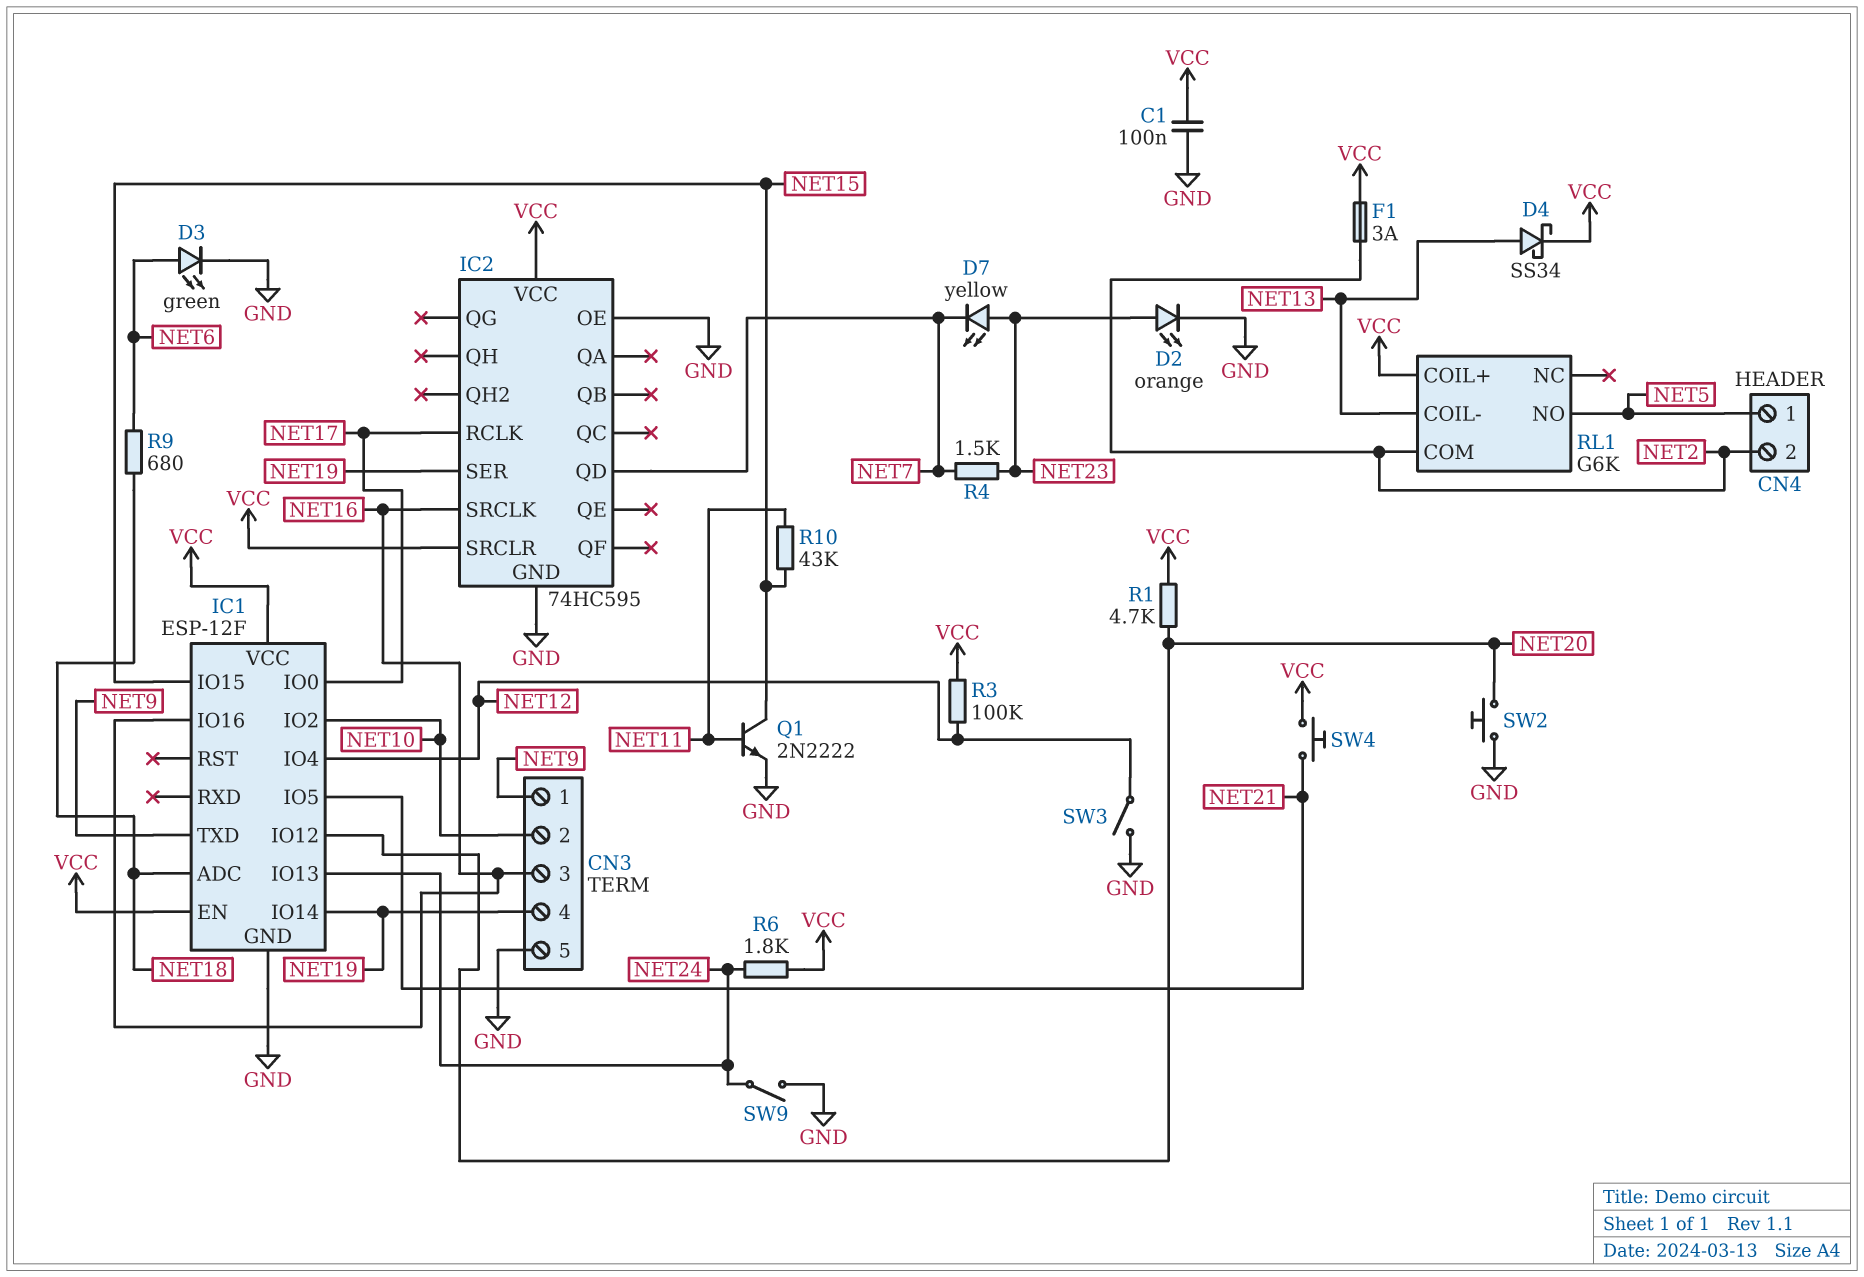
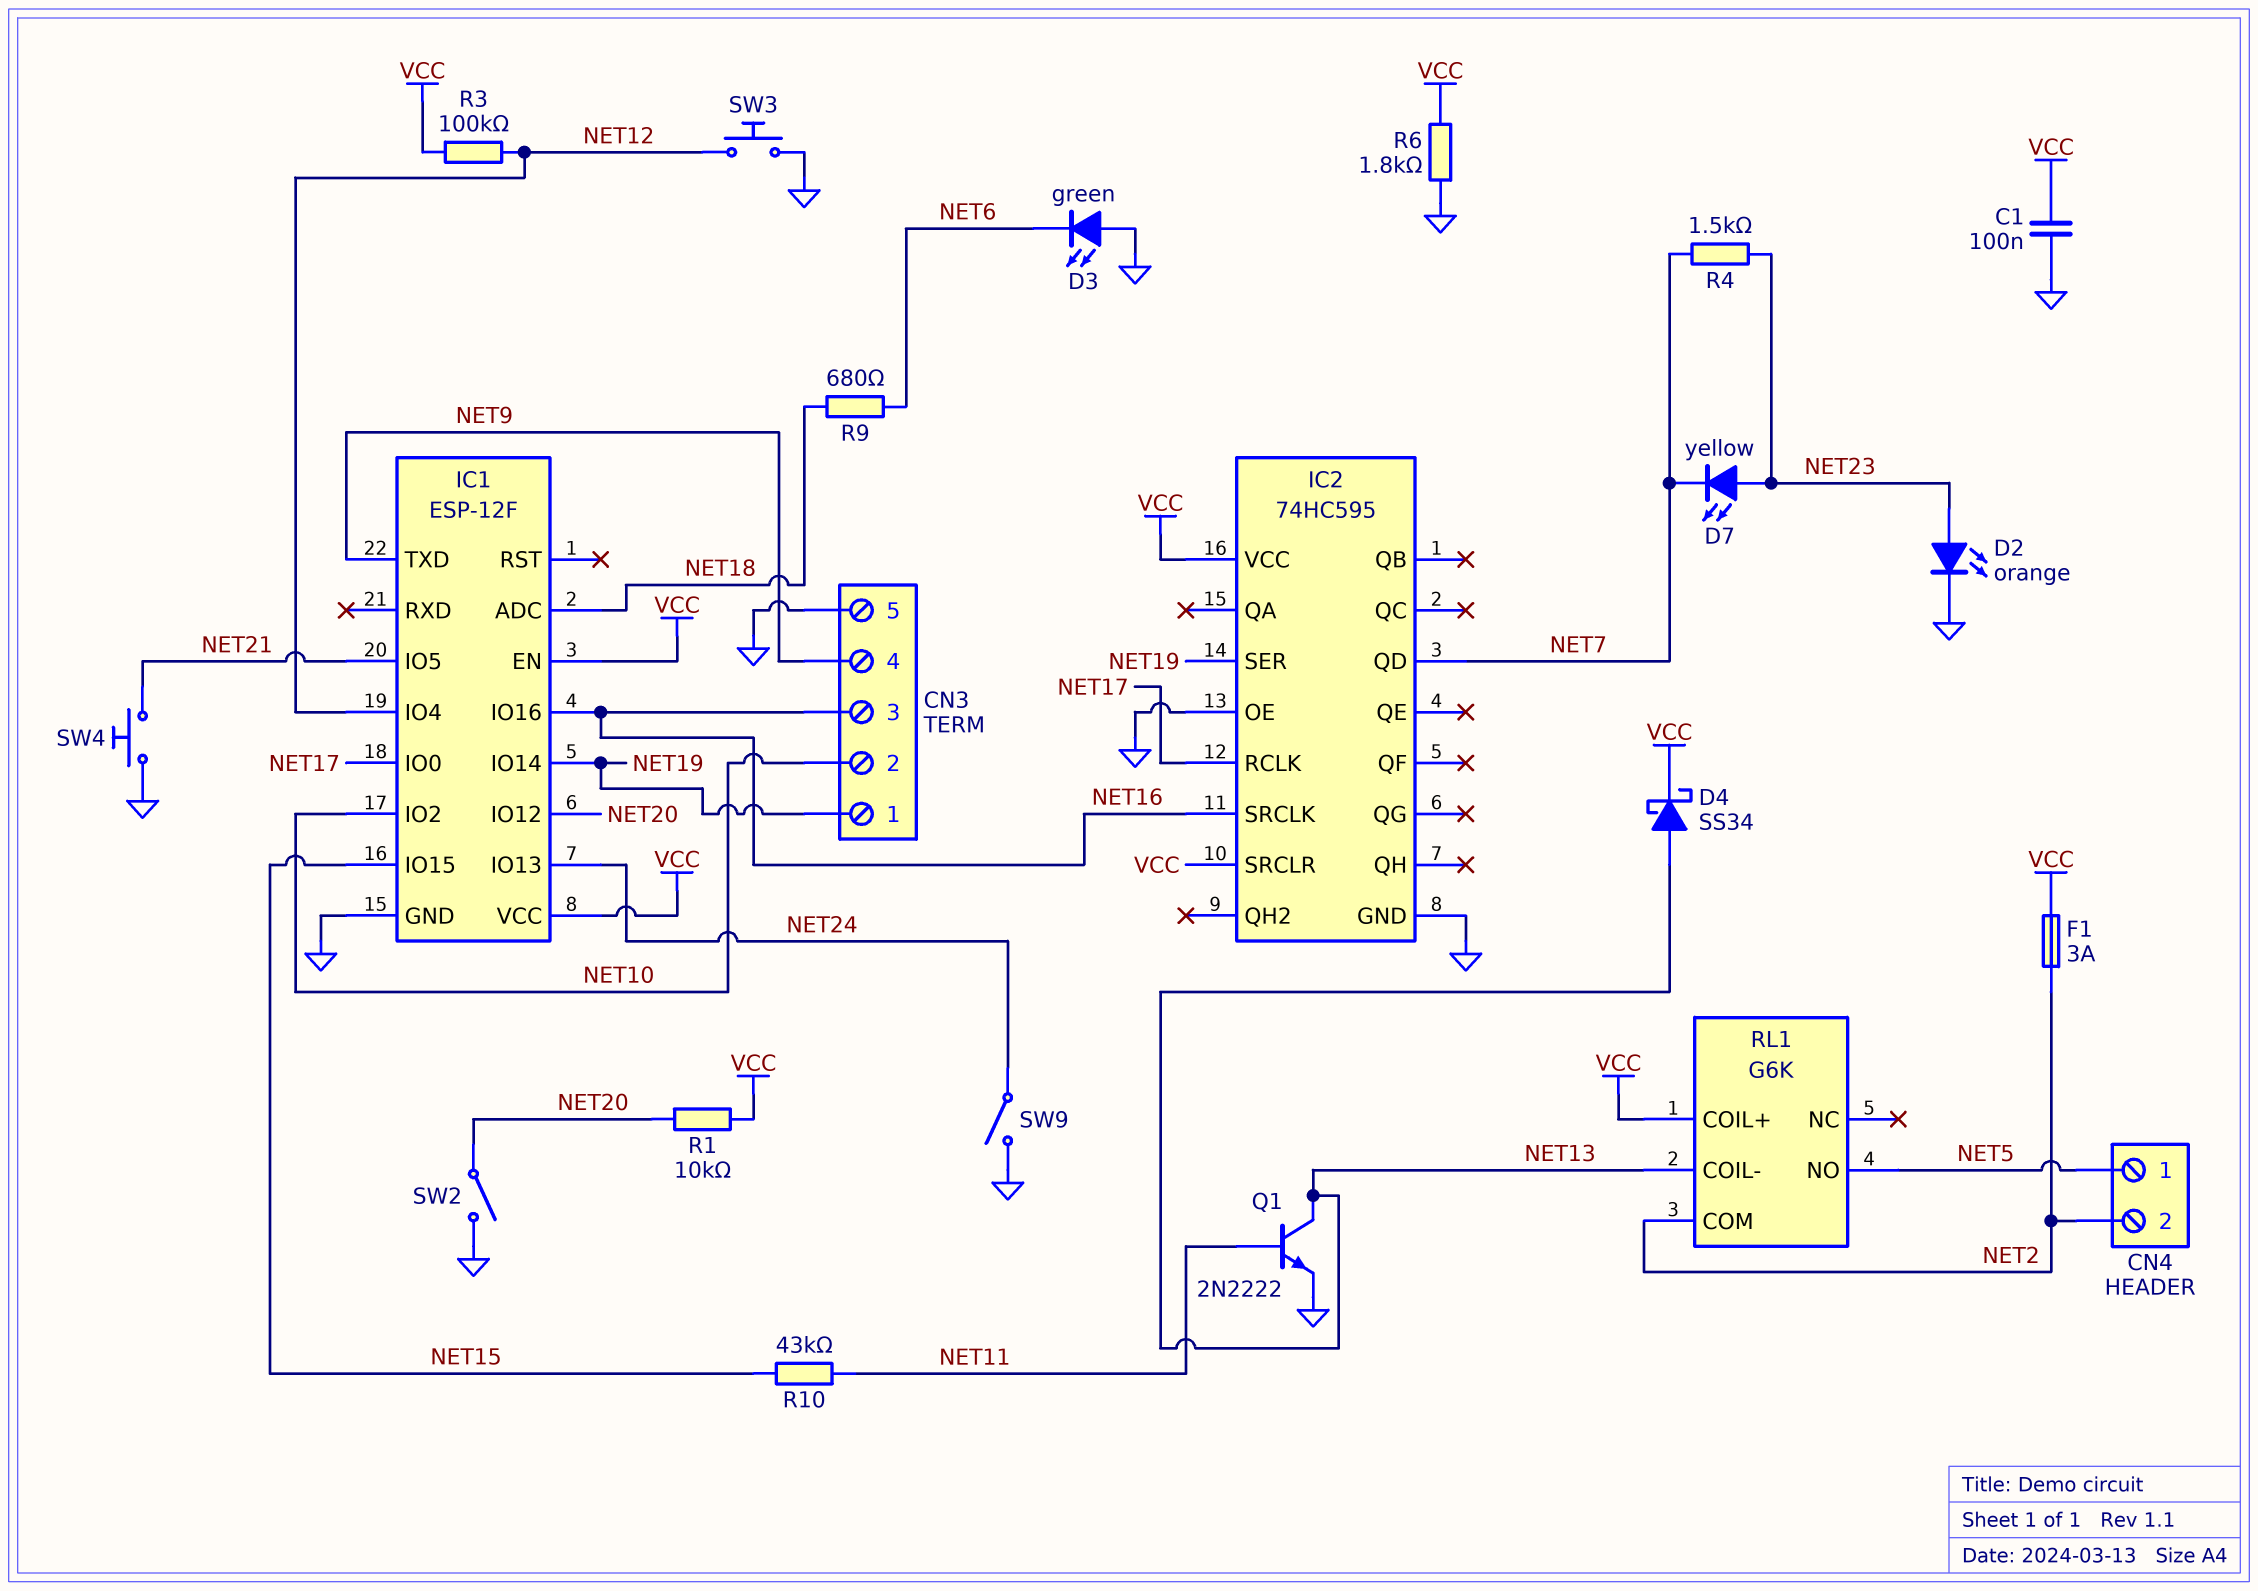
CN3 pin 1: NET9 -> NET19
CN3 pin 4: NET19 -> NET9
D3: LED green (A NET6, K GND) -> LED green (A GND, K NET6)
Q1: NPN 2N2222 (B NET11, C NET15, E GND) -> NPN 2N2222 (B NET11, C NET13, E GND)
R1: 4.7k (NET20, VCC) -> 10k (NET20, VCC)
R6: 1.8k (NET24, VCC) -> 1.8k (GND, VCC)
SW2: button (GND, NET20) -> switch (GND, NET20)
SW3: switch (GND, NET12) -> button (GND, NET12)
SW4: button (NET21, VCC) -> button (GND, NET21)

